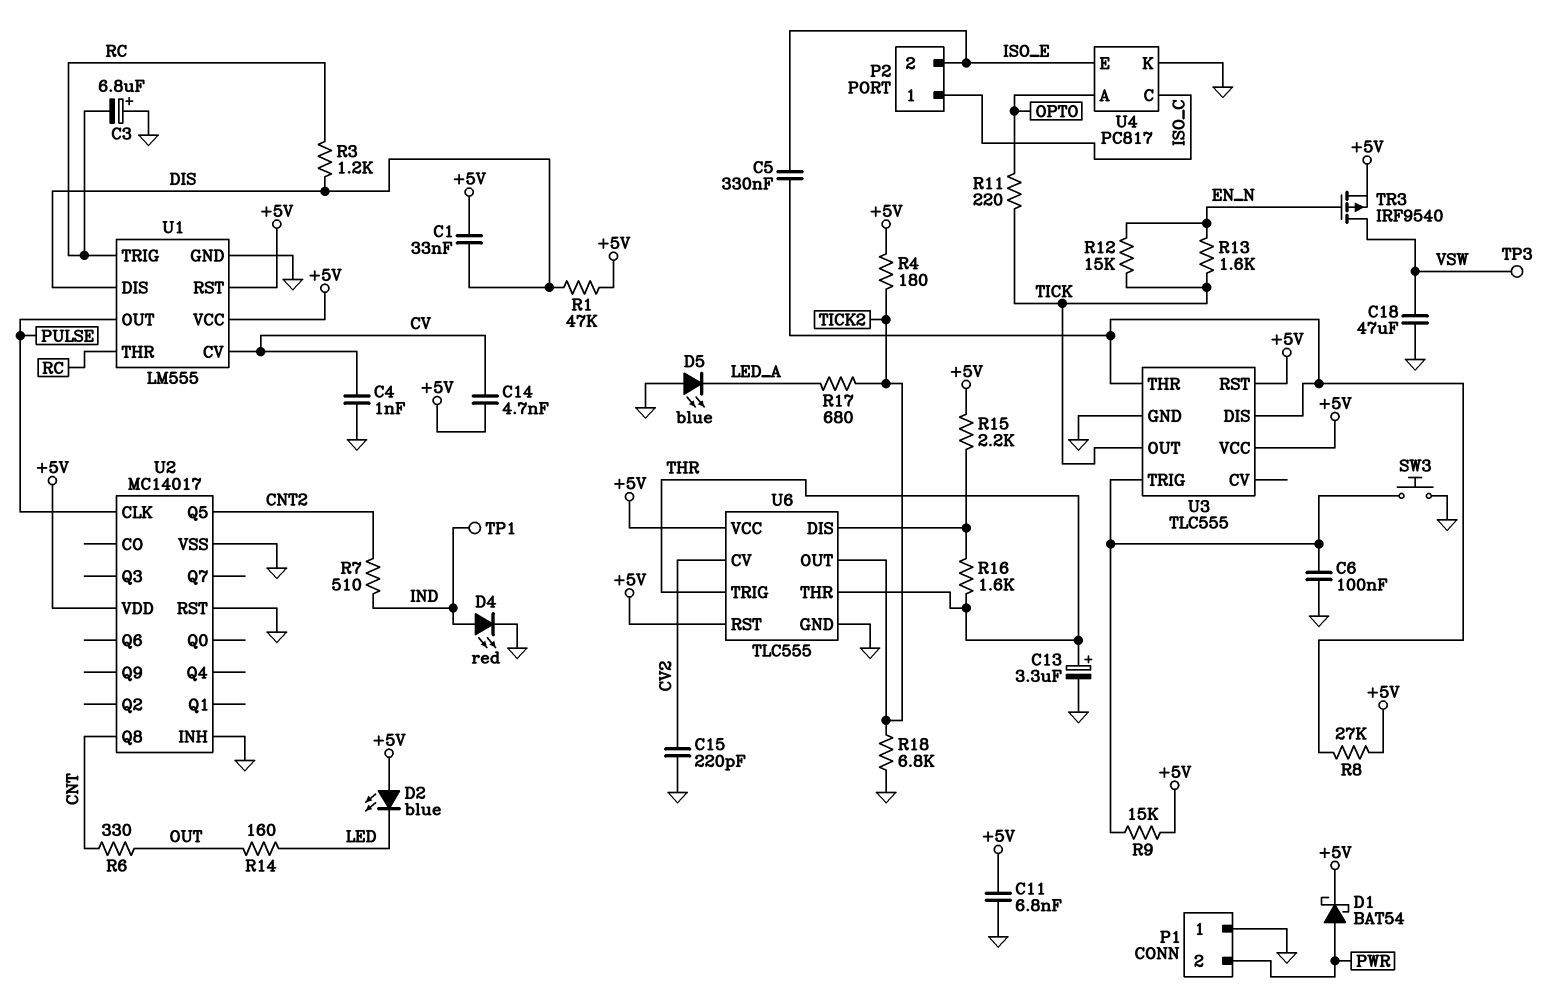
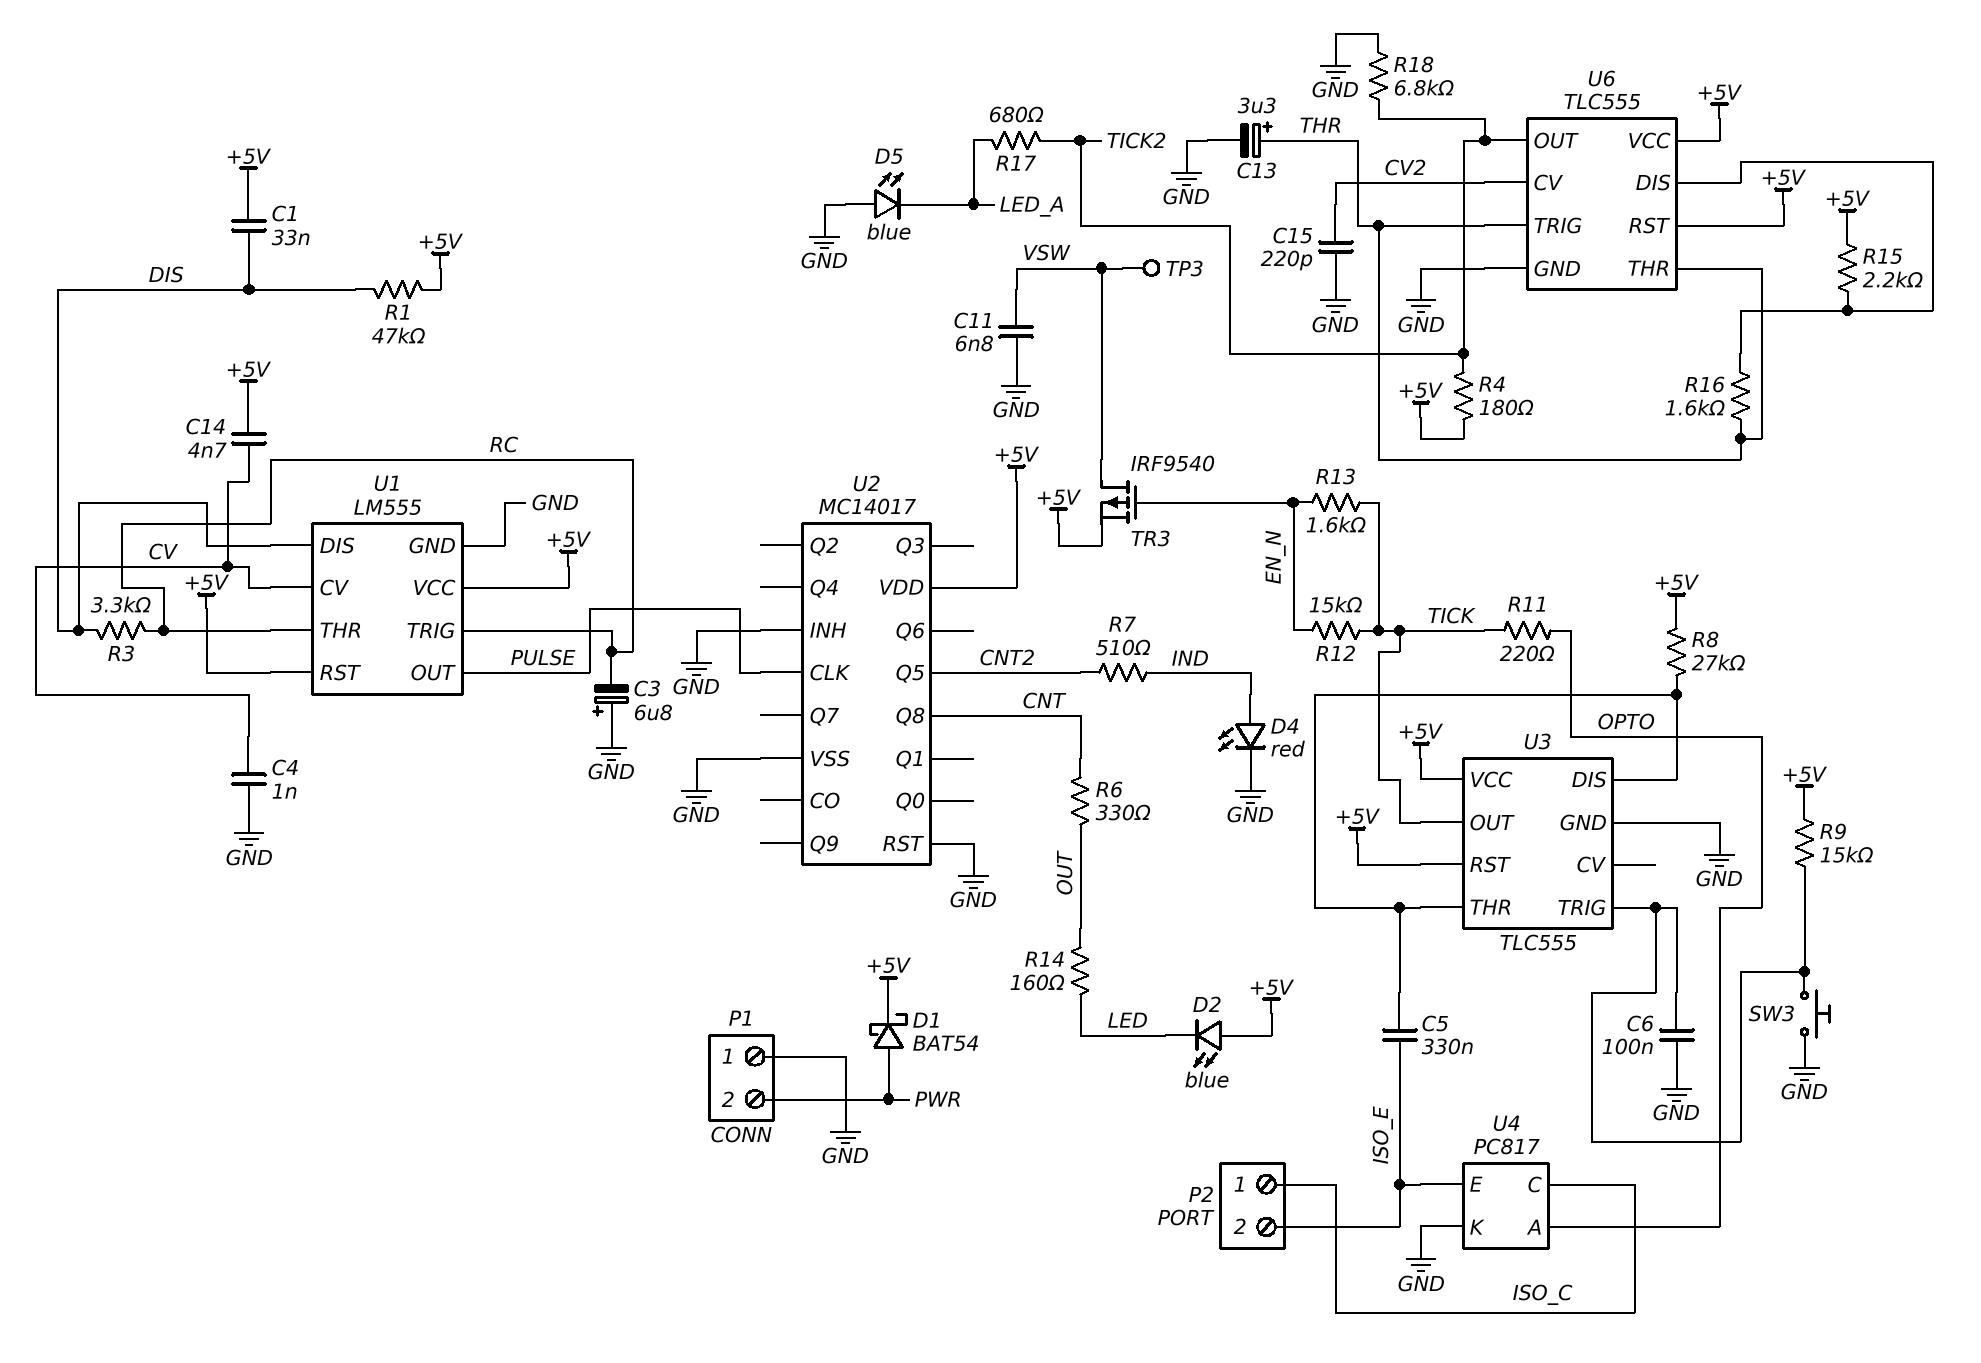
C11: 6.8nF (+5V, GND) -> 6.8nF (GND, VSW)
C18: 47uF (GND, VSW) -> none
R3: 1.2k (DIS, RC) -> 3.3k (DIS, RC)
TP1: test point (IND) -> none

